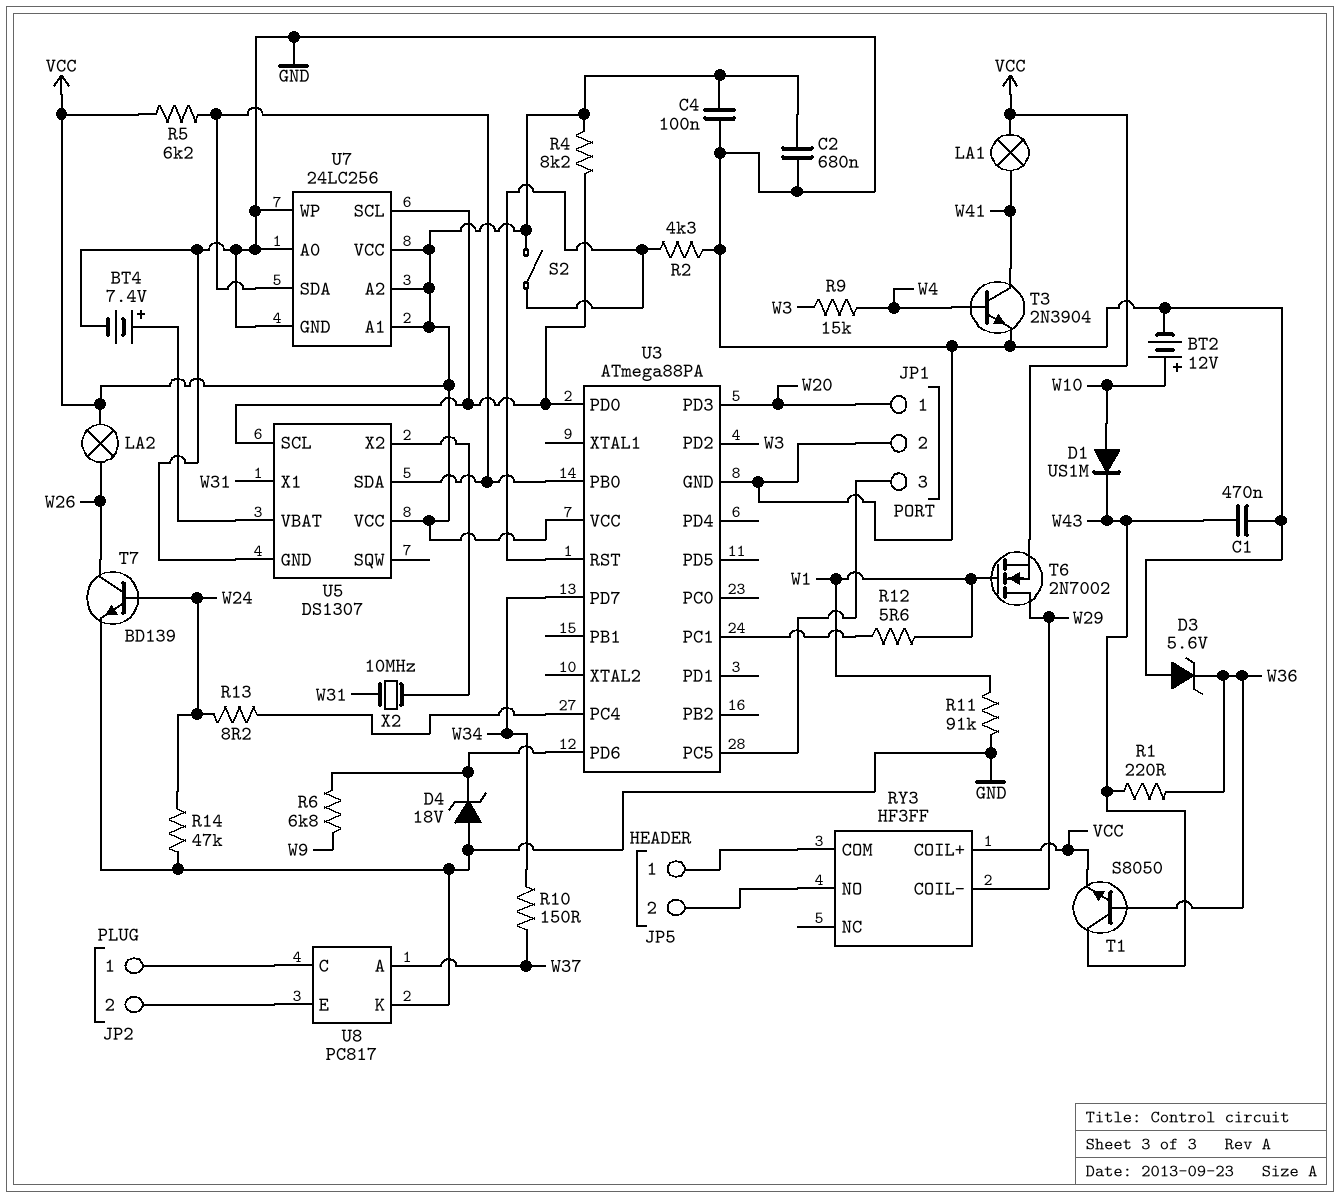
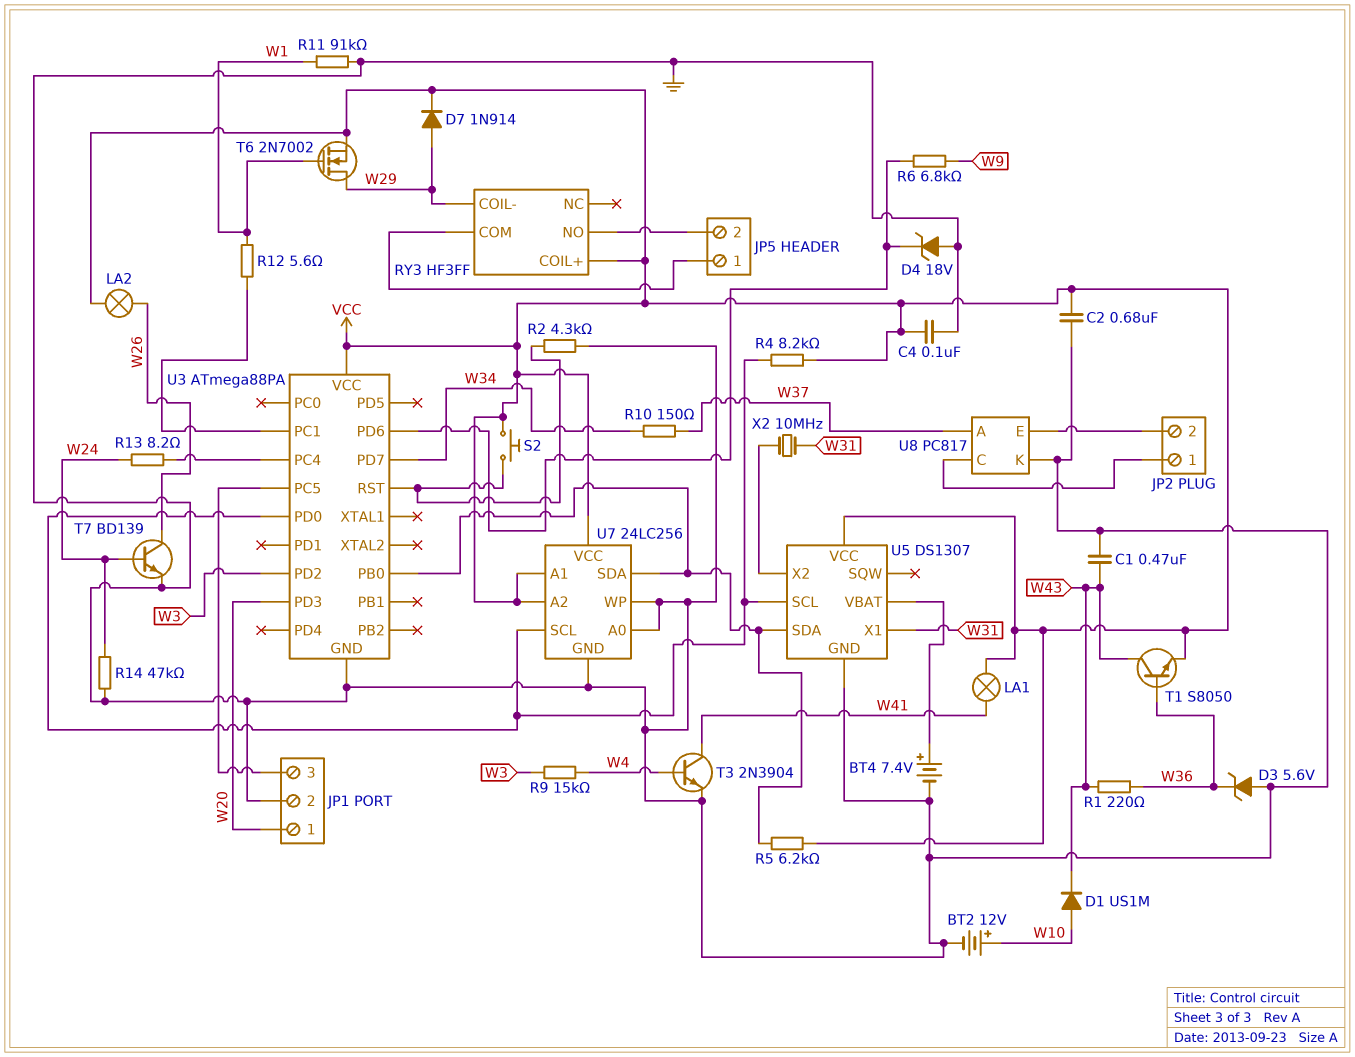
D7: none -> diode 1N914 (A W29, K VCC)
S2: switch (U3/RST, VCC) -> button (U3/RST, VCC)

